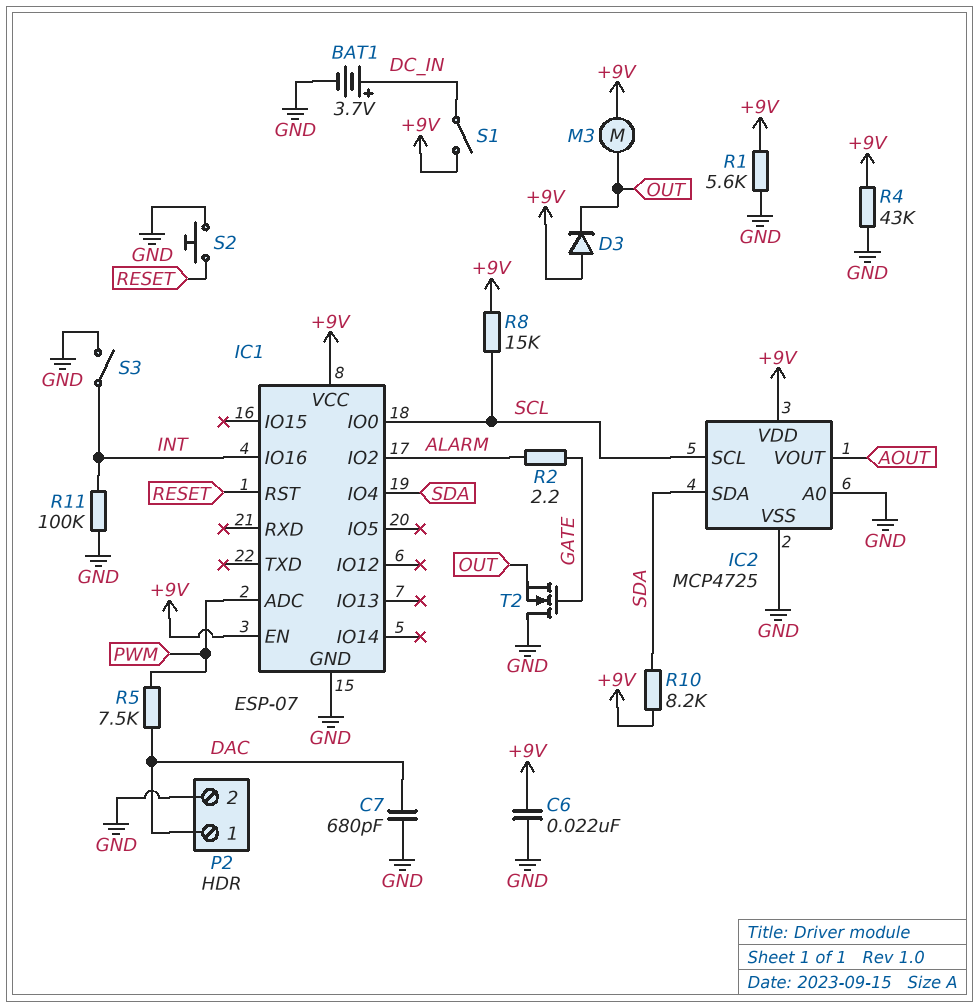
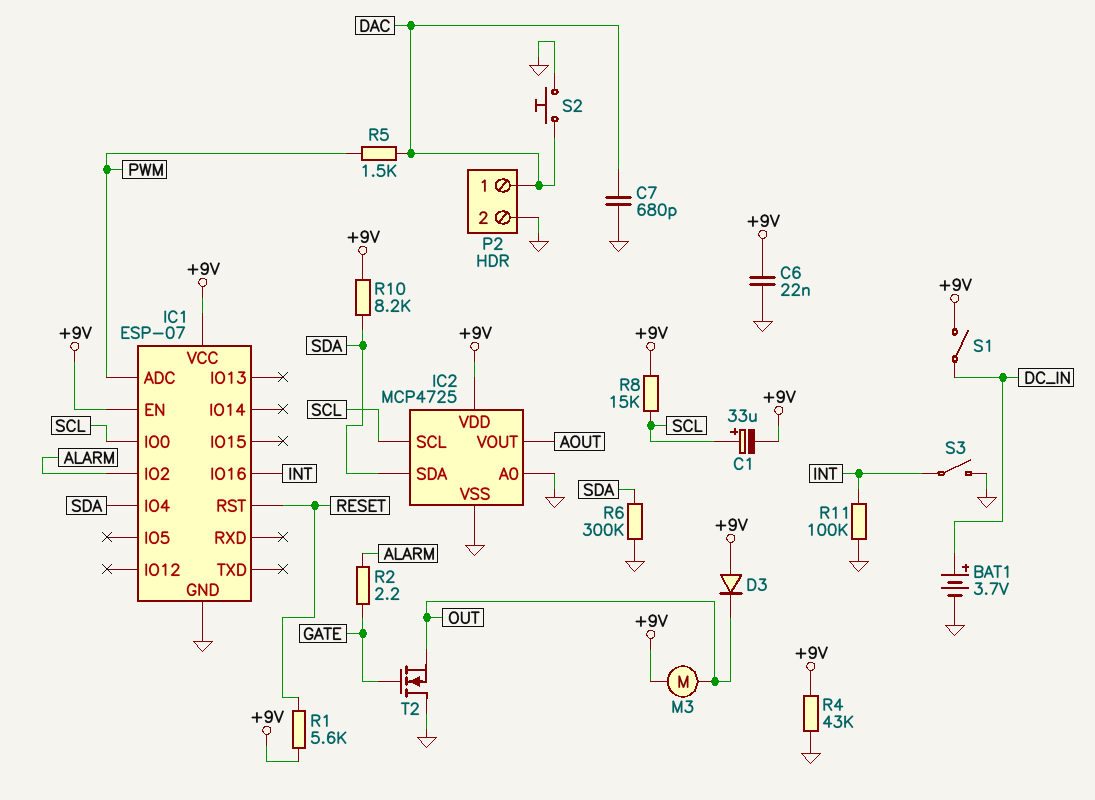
C1: none -> 33uF (plus SCL, minus +9V)
R1: 5.6k (+9V, GND) -> 5.6k (+9V, RESET)
R5: 7.5k (DAC, PWM) -> 1.5k (DAC, PWM)
R6: none -> 300k (GND, SDA)
S2: button (GND, RESET) -> button (DAC, GND)

